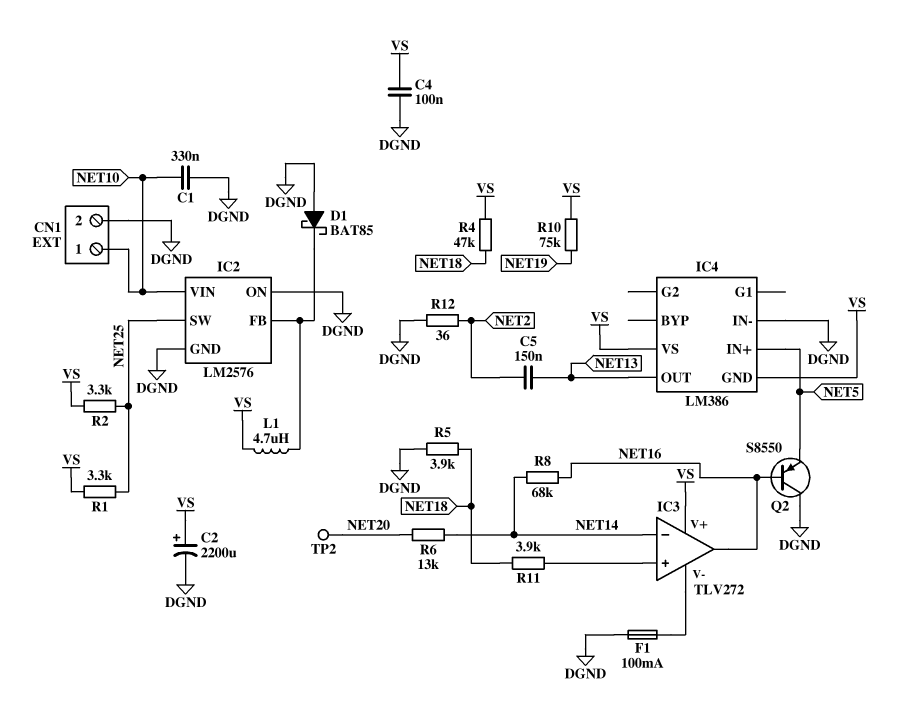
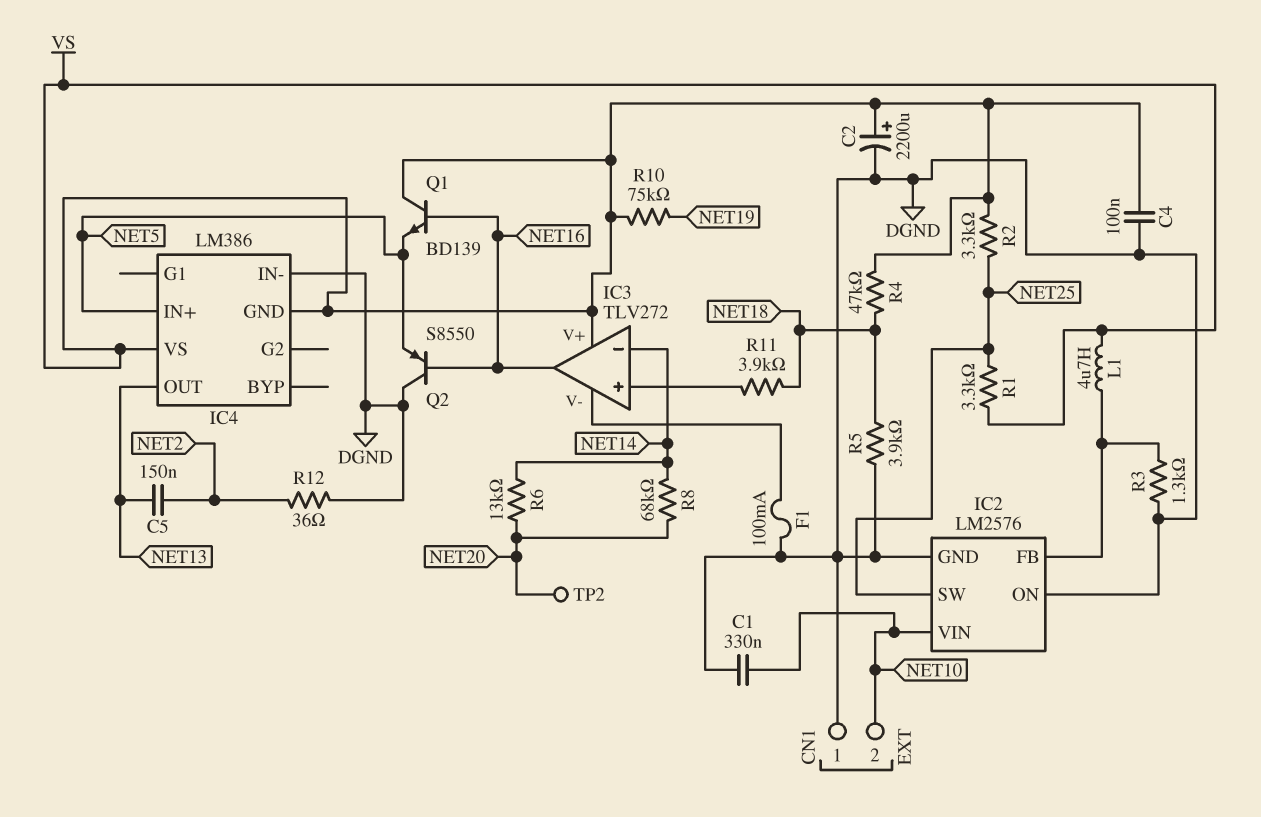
CN1 pin 1: NET10 -> DGND
CN1 pin 2: DGND -> NET10
D1: schottky BAT85 (A DGND, K IC2/FB) -> none
Q1: none -> NPN BD139 (B NET16, C VS, E NET5)
R3: none -> 1.3k (DGND, IC2/FB)
R8: 68k (NET14, NET16) -> 68k (NET14, NET20)

